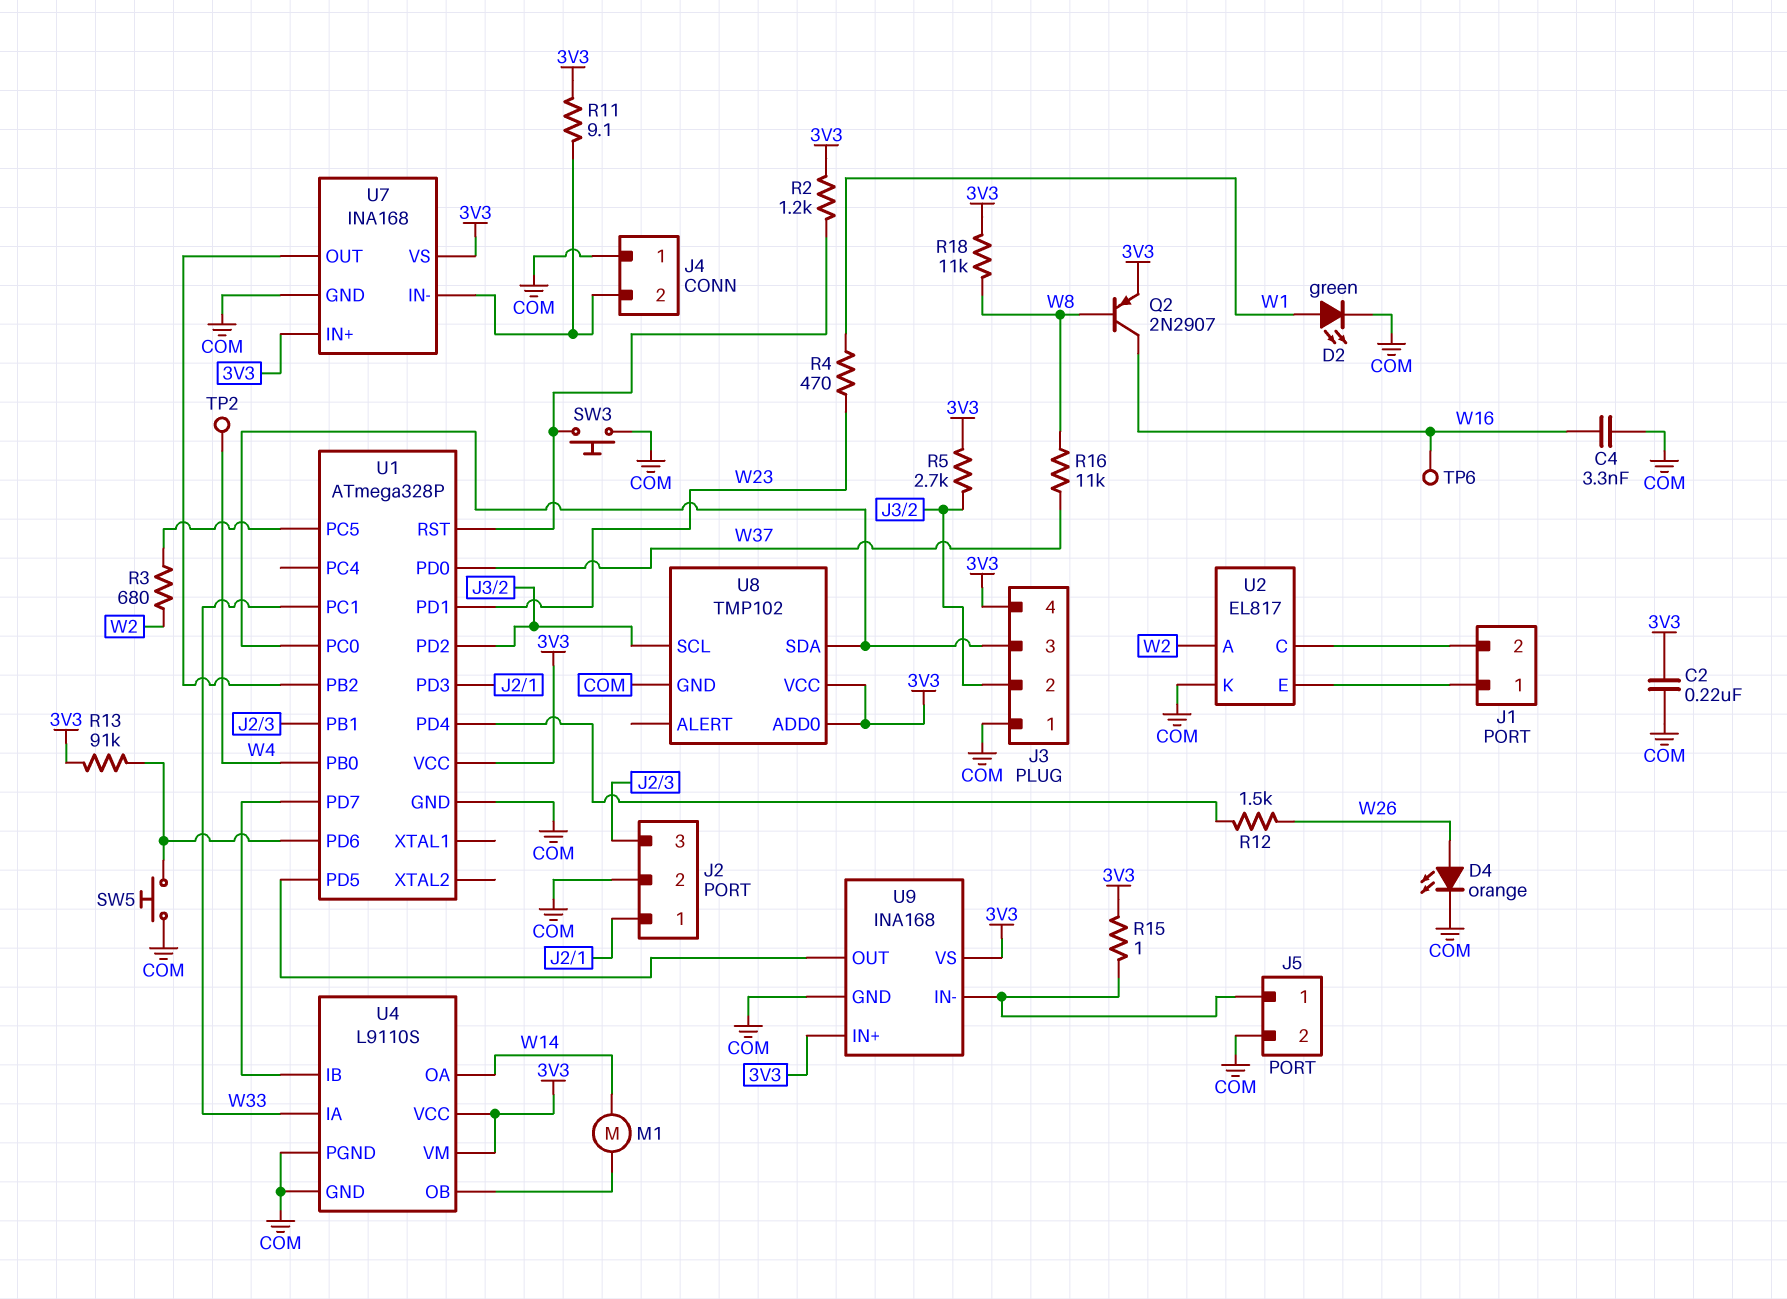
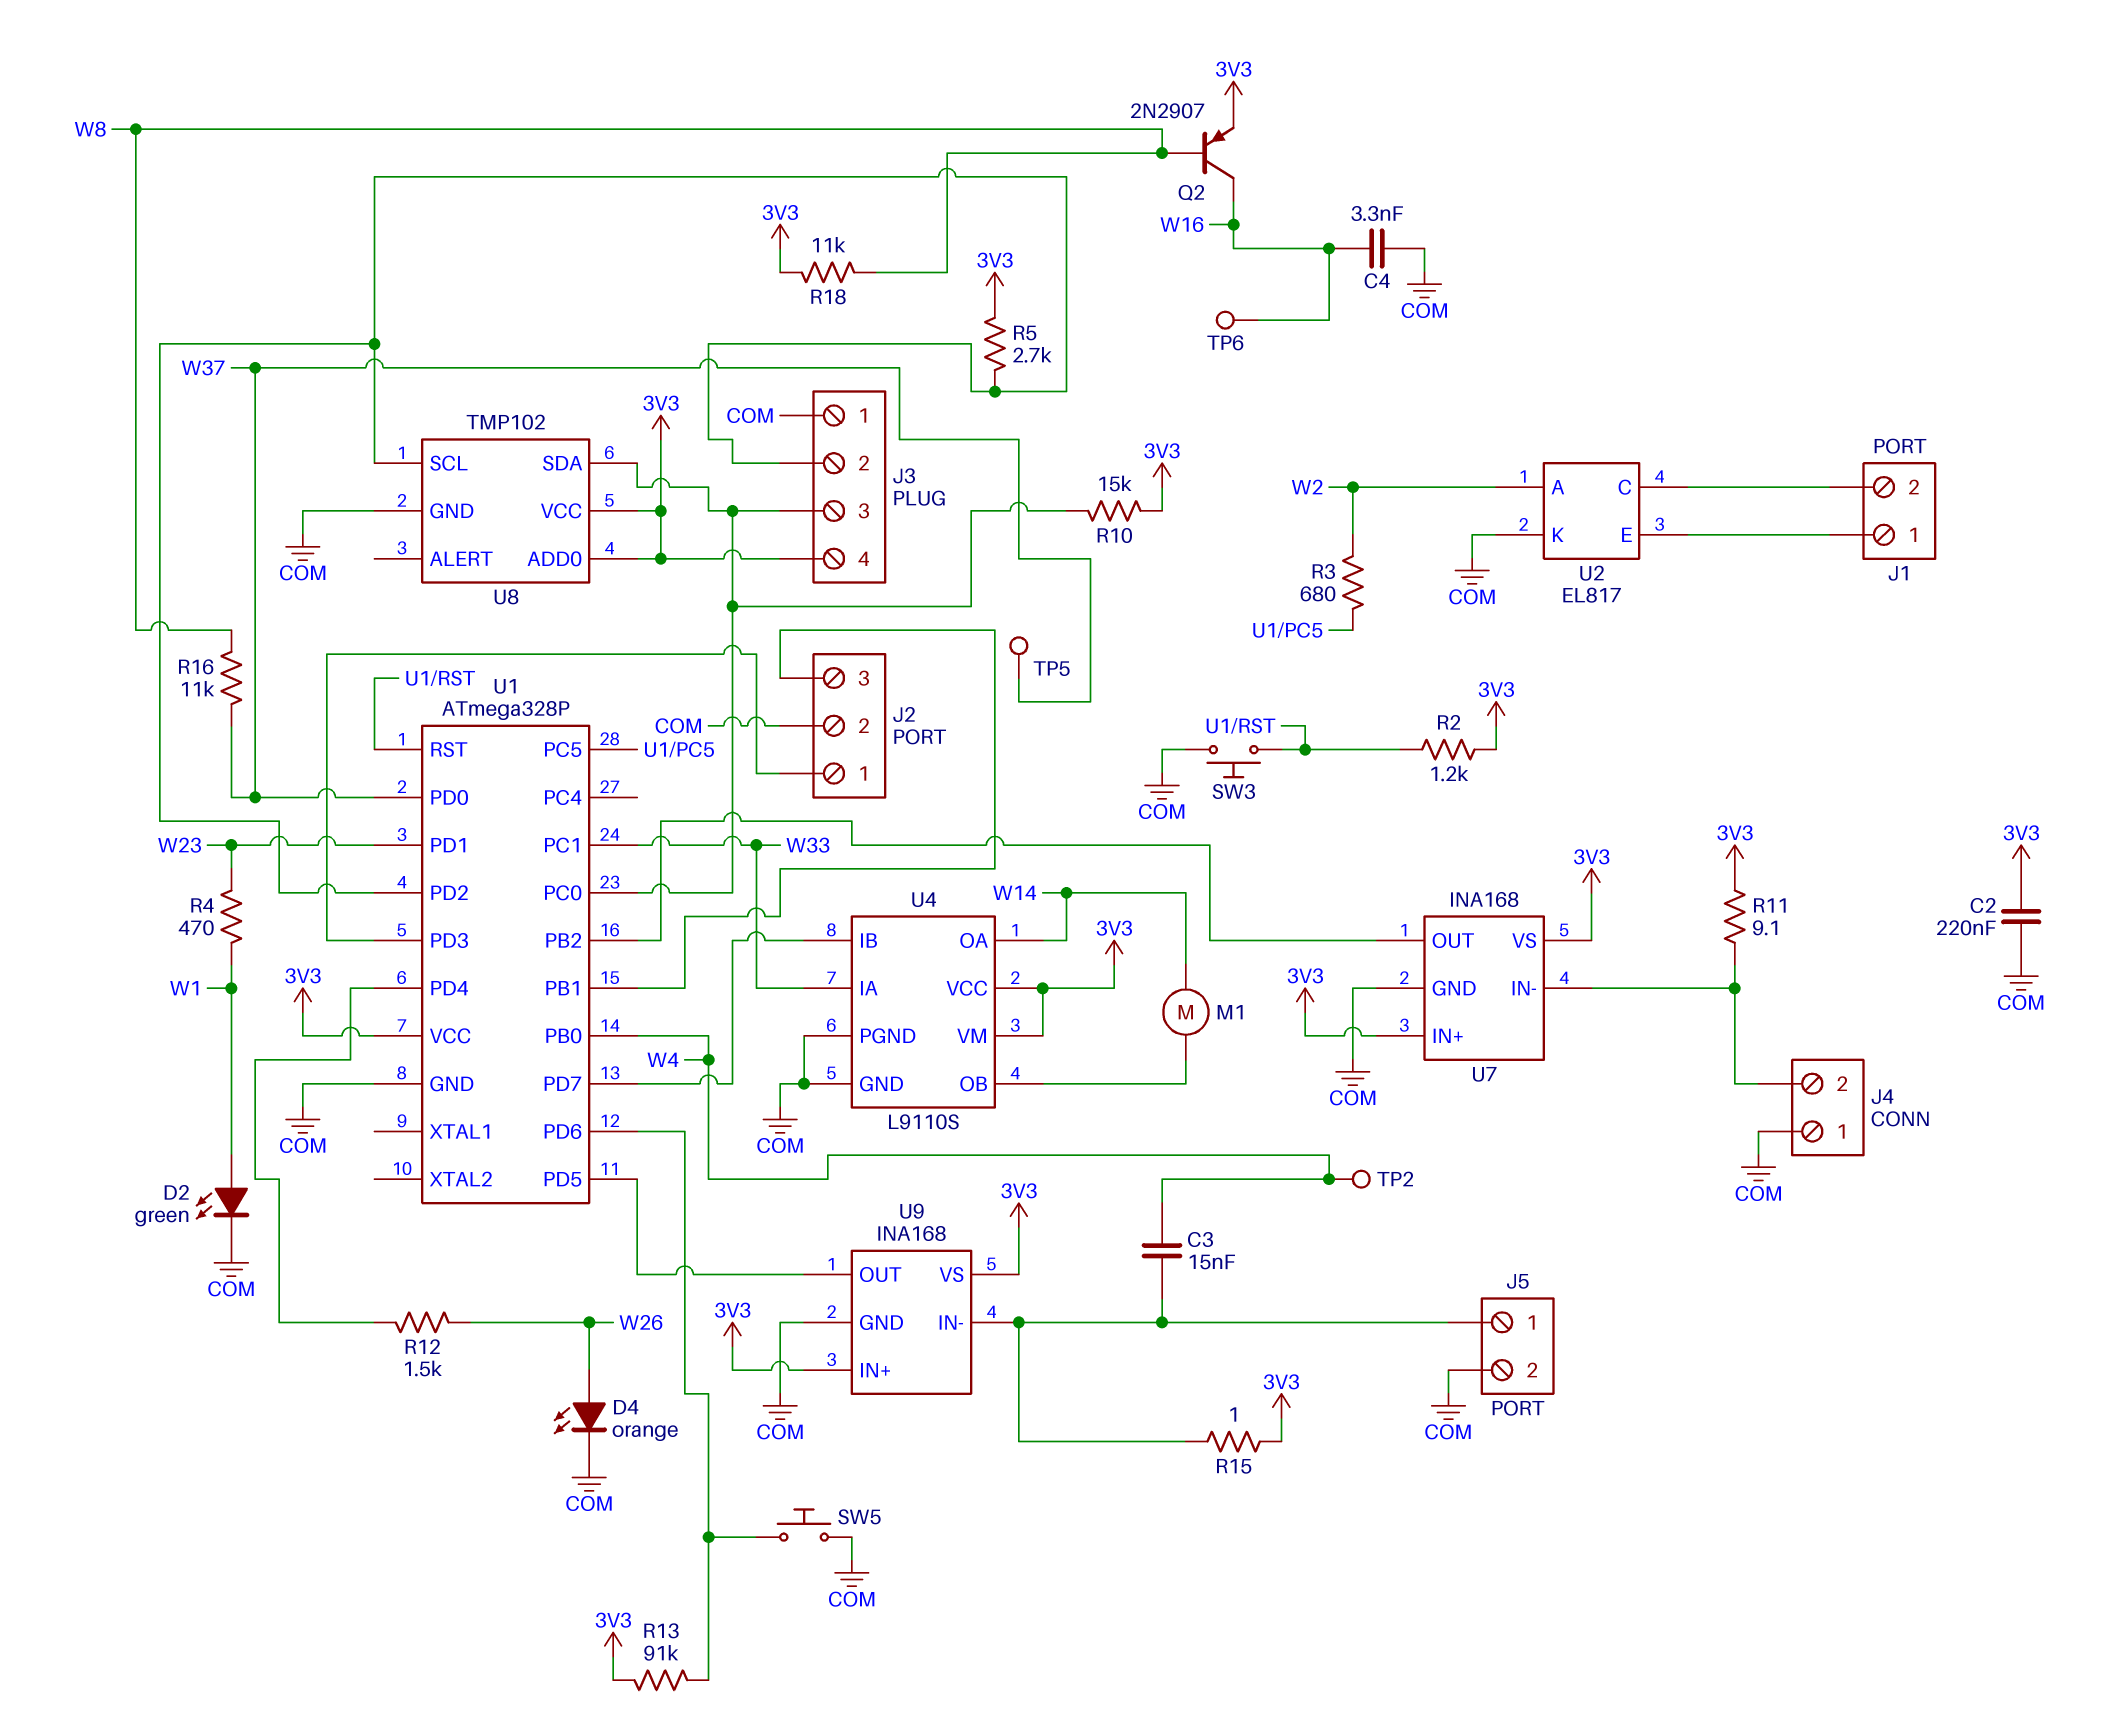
C3: none -> 15nF (J5/1, W4)
R10: none -> 15k (3V3, J3/3)
TP5: none -> test point (W37)

